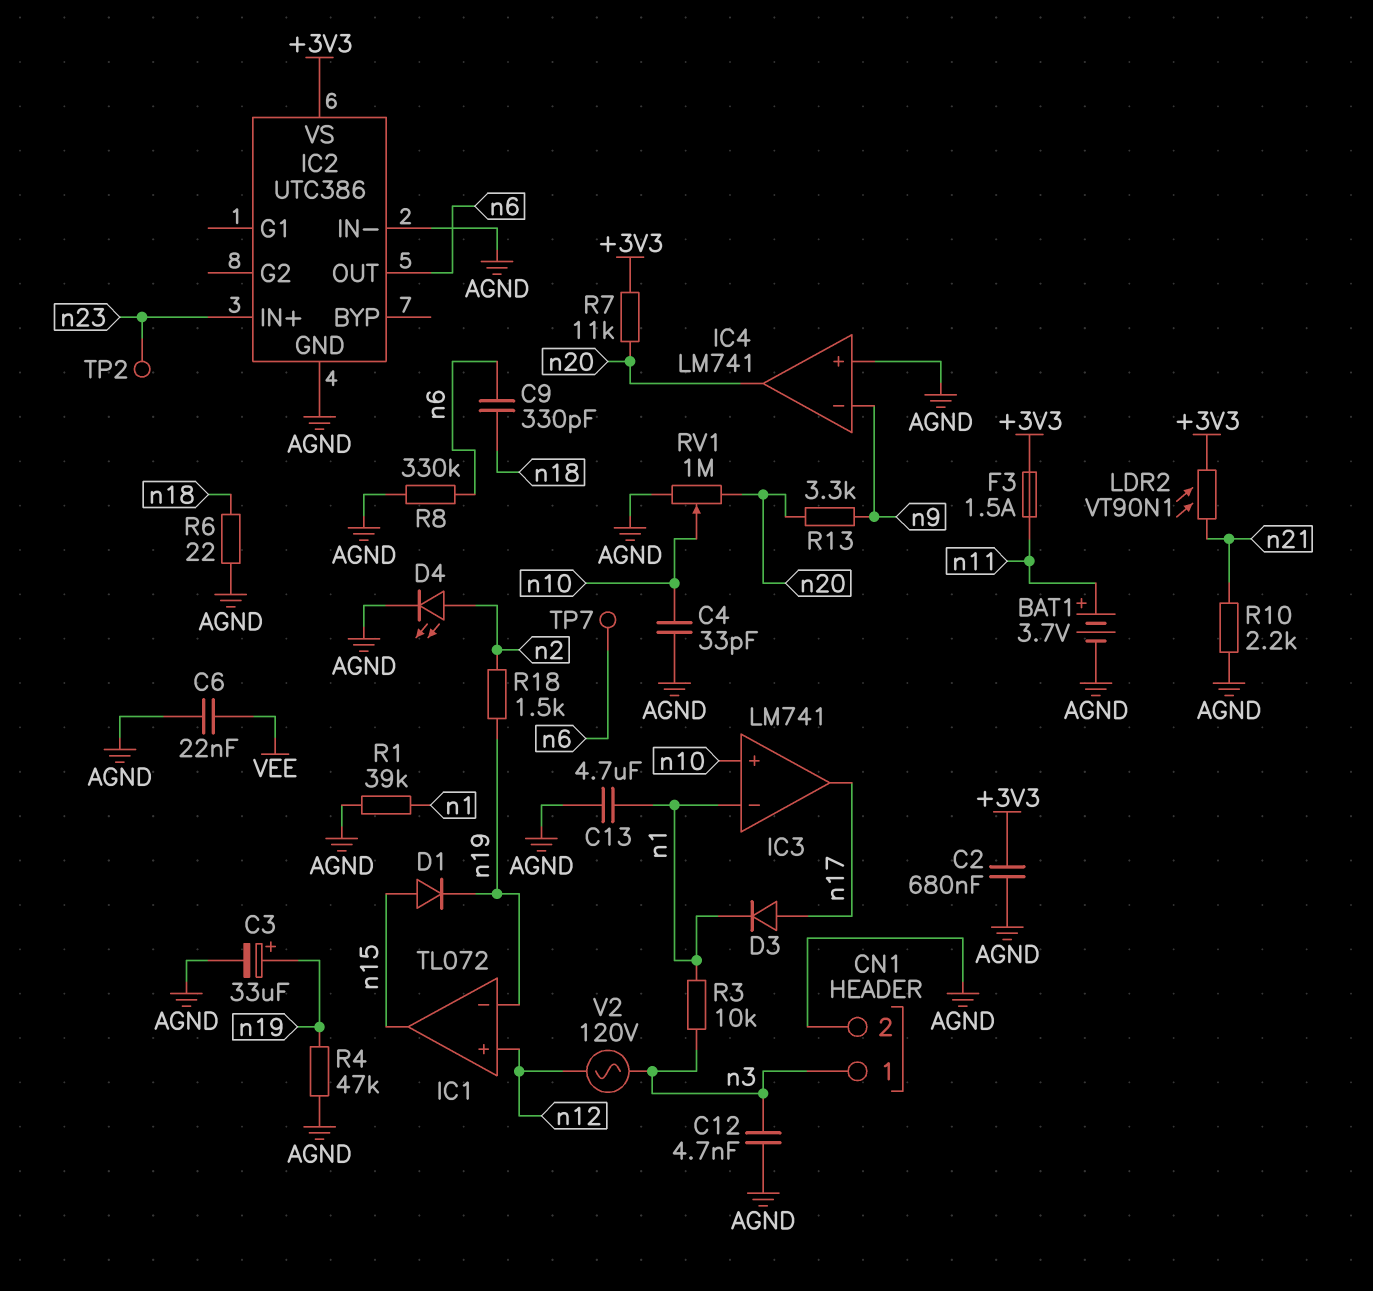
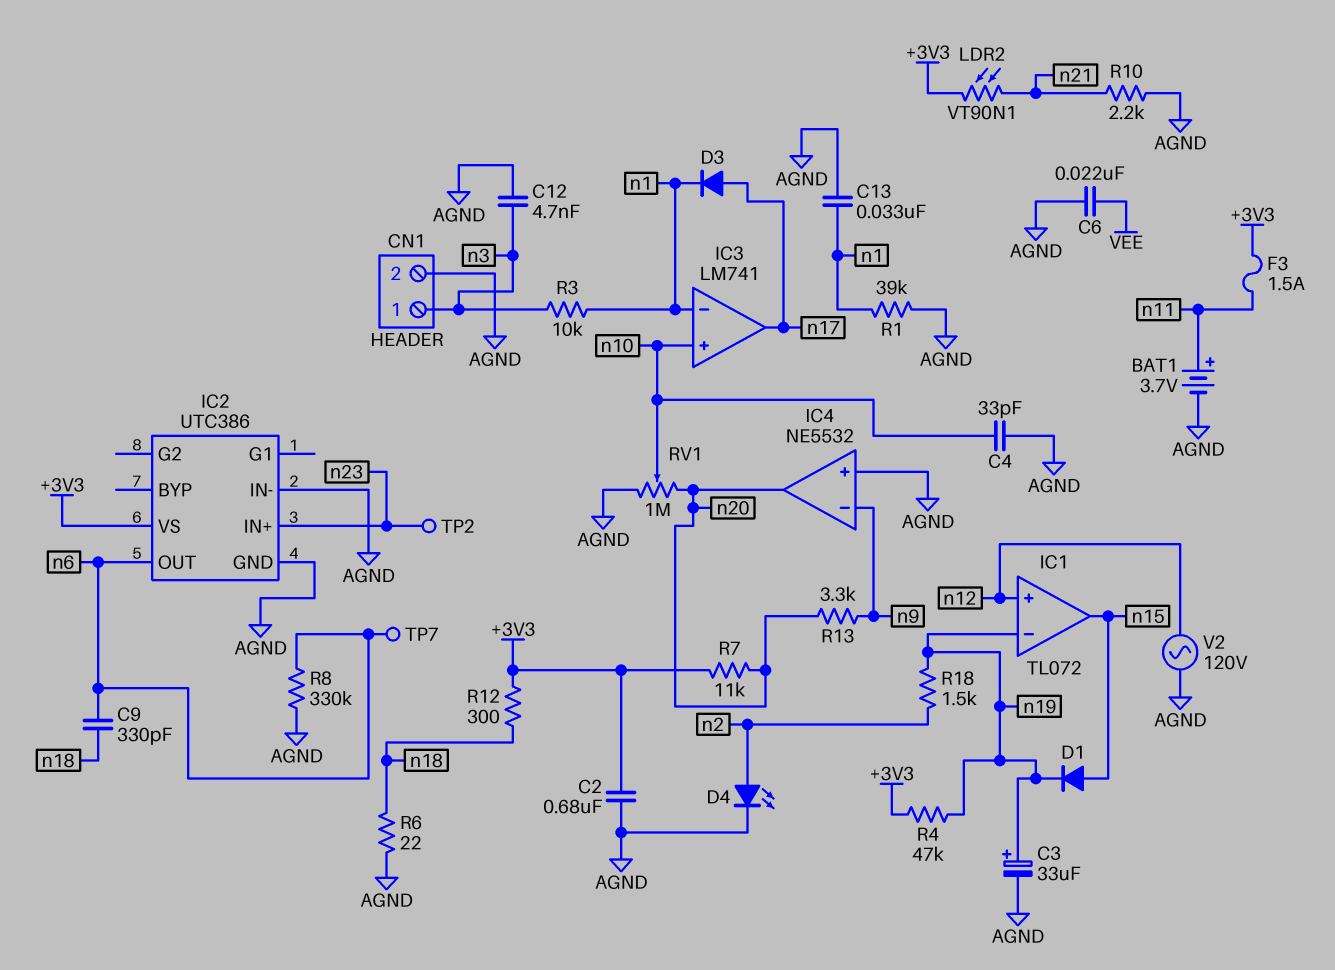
C13: 4.7uF (AGND, n1) -> 33nF (AGND, n1)
IC4: LM741 -> NE5532
R4: 47k (AGND, n19) -> 47k (+3V3, n19)
R12: none -> 300 (+3V3, n18)
V2: AC 120V (n3, n12) -> AC 120V (AGND, n12)

